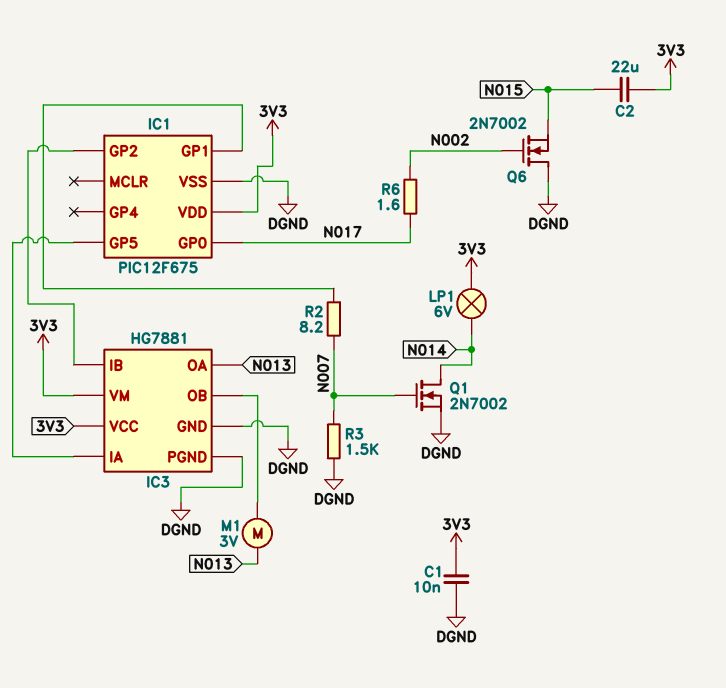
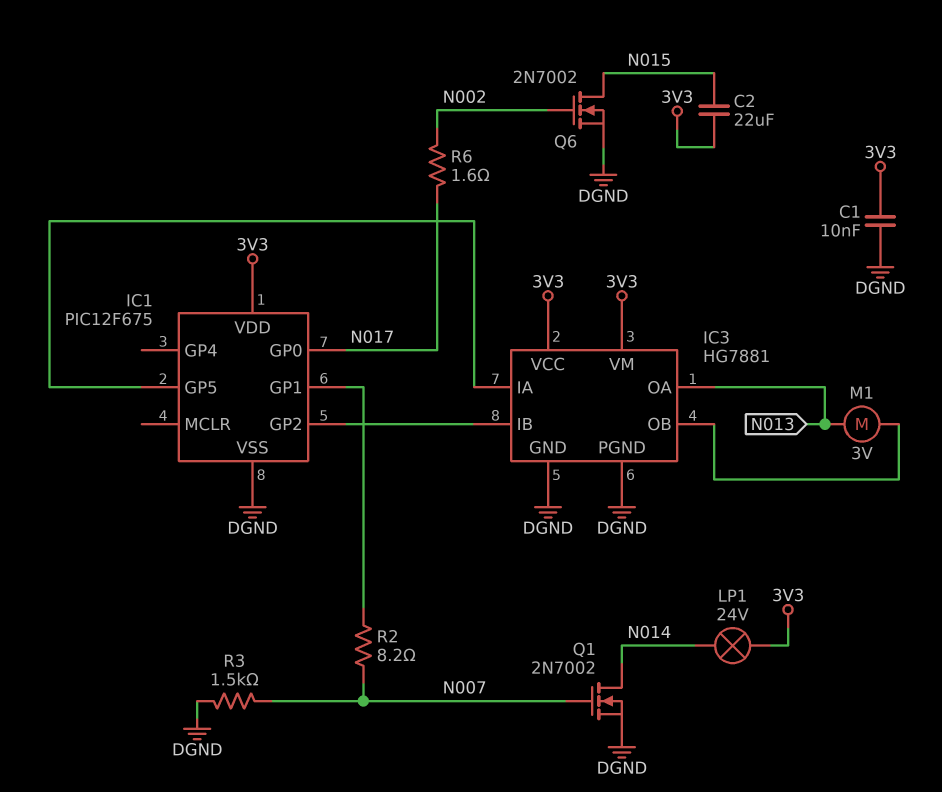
LP1: lamp 6V (3V3, N014) -> lamp 24V (3V3, N014)
Q6: NMOS 2N7002 (G N002, D DGND, S N015) -> NMOS 2N7002 (G N002, D N015, S DGND)

